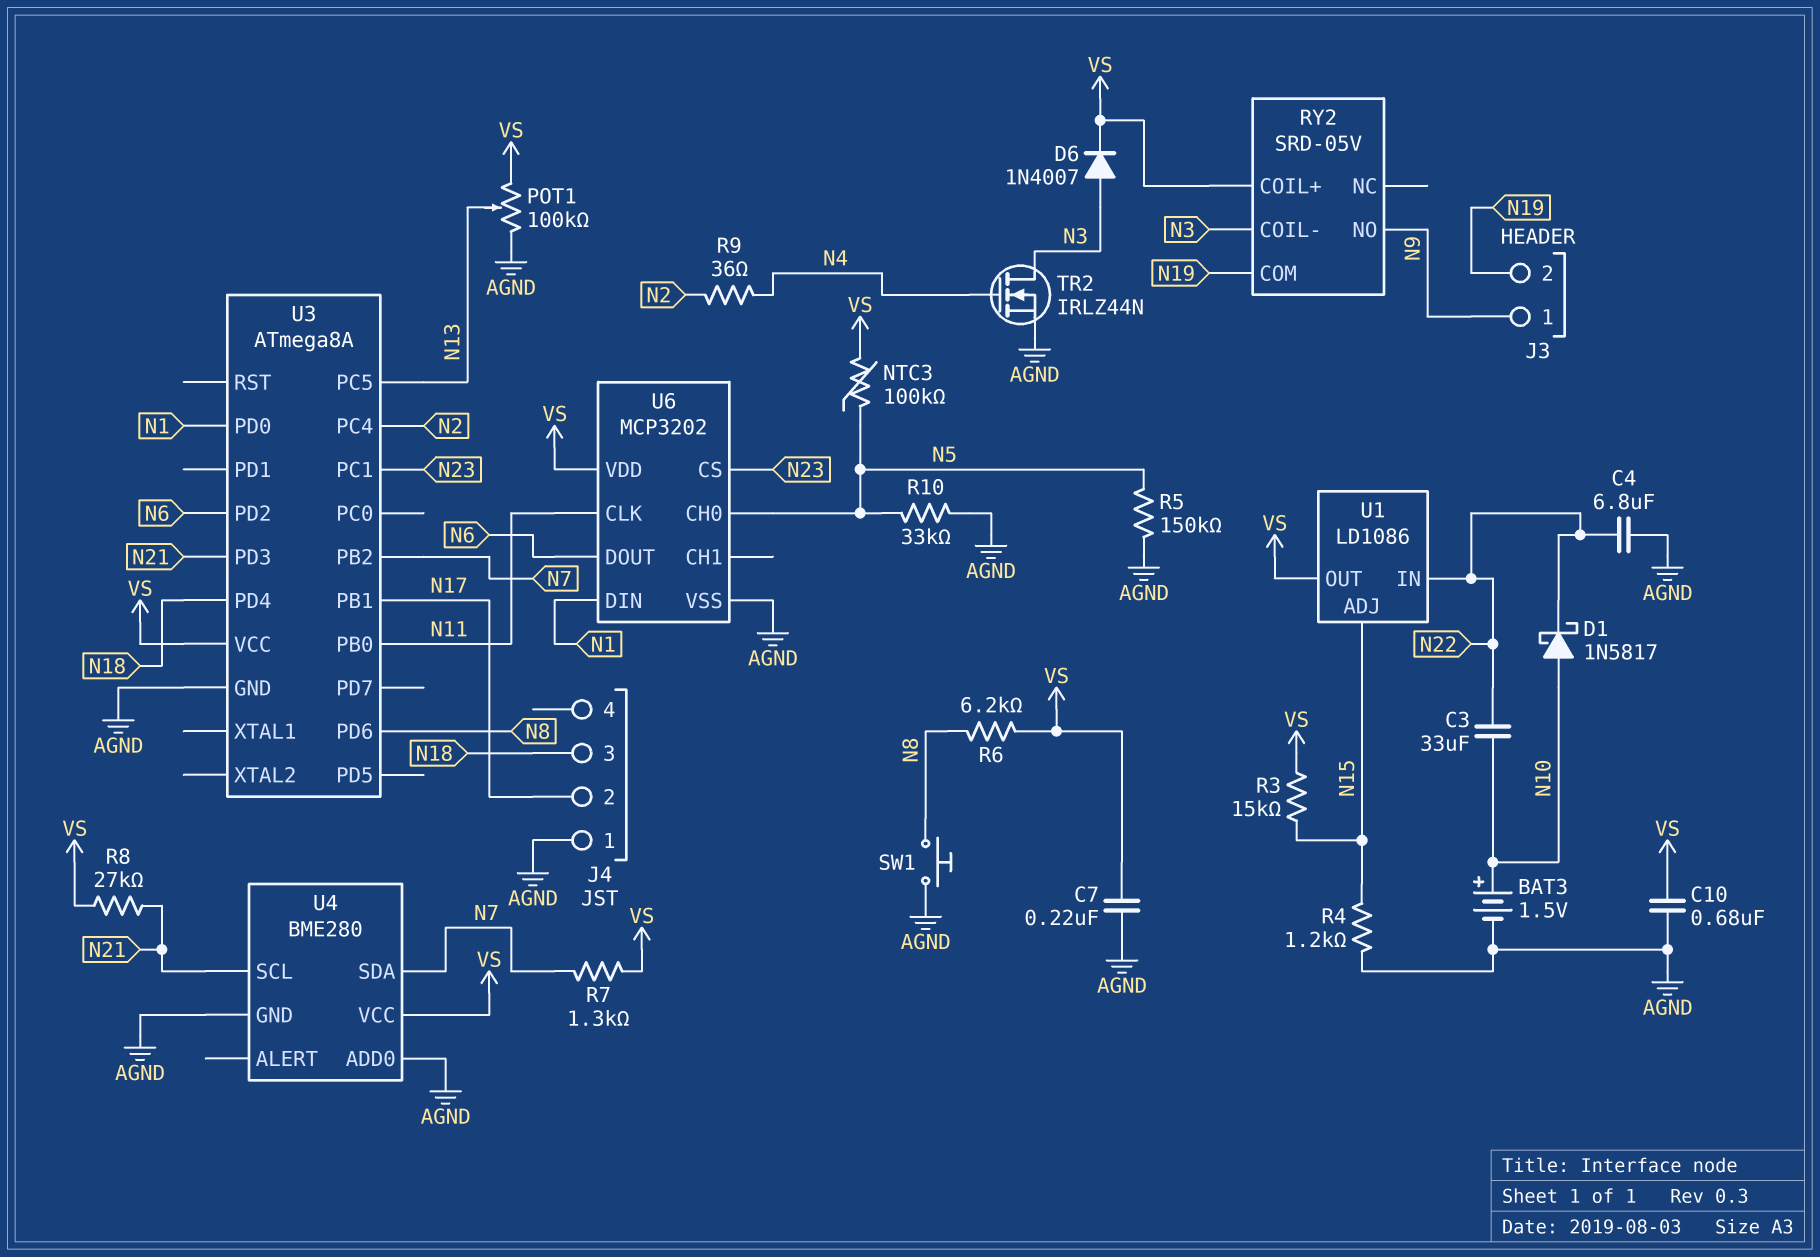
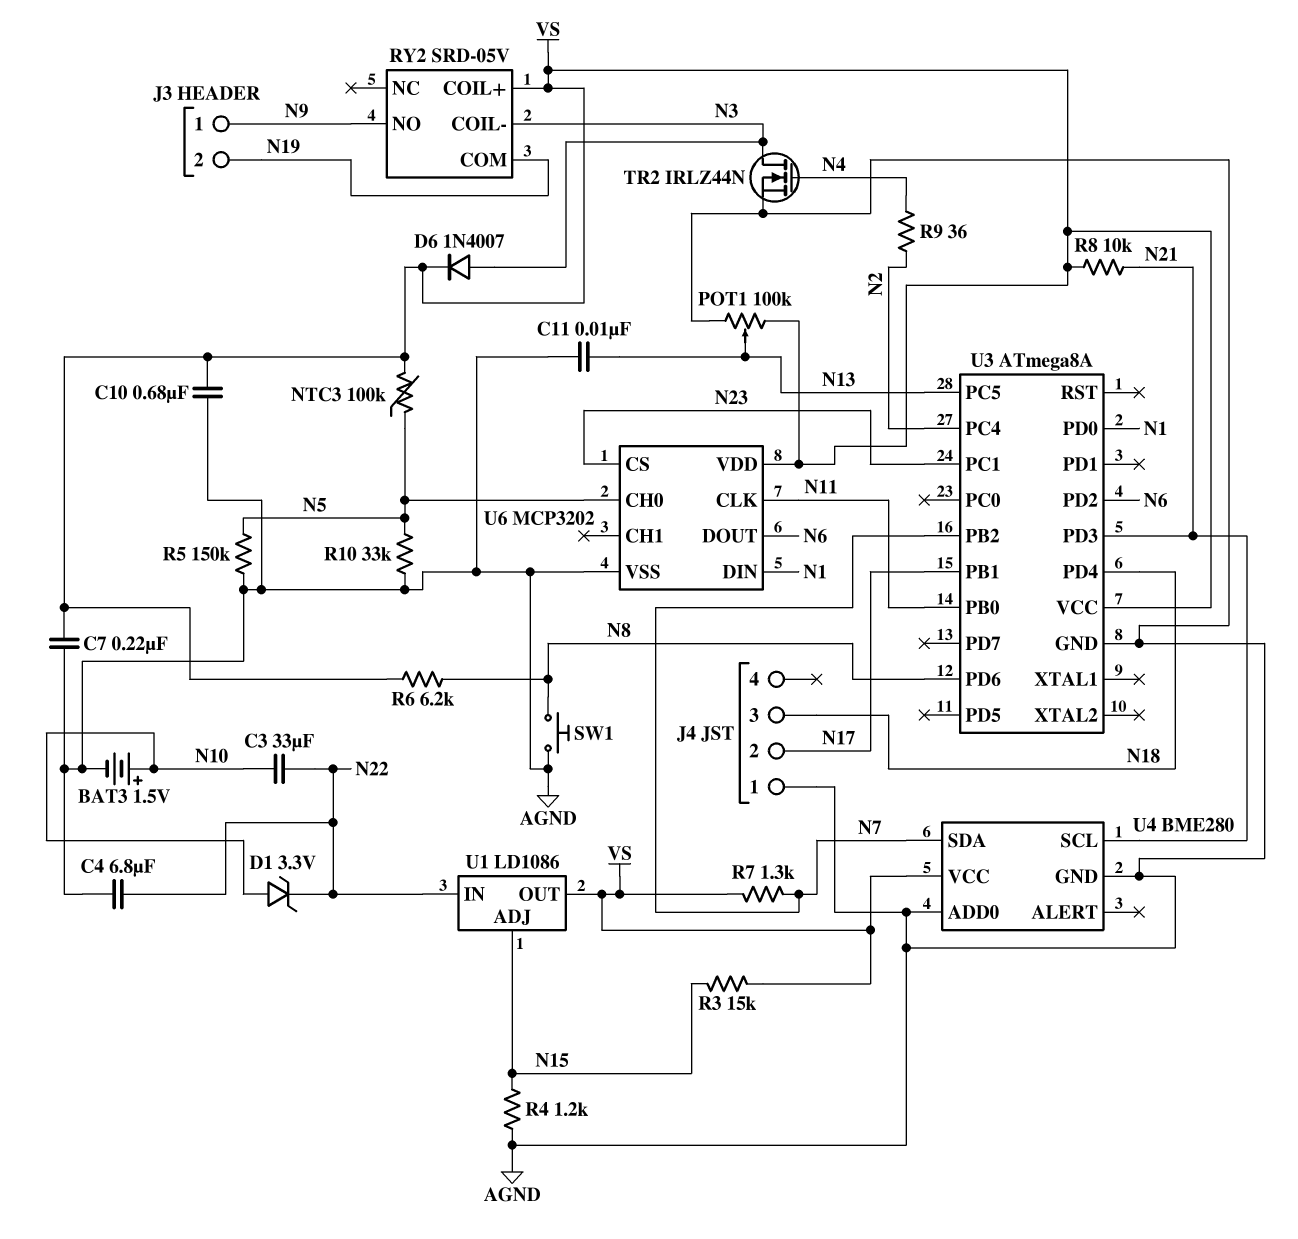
C11: none -> 10nF (AGND, N13)
D1: schottky 1N5817 (A N10, K N22) -> zener 3.3V (A N10, K N22)
R8: 27k (N21, VS) -> 10k (N21, VS)

